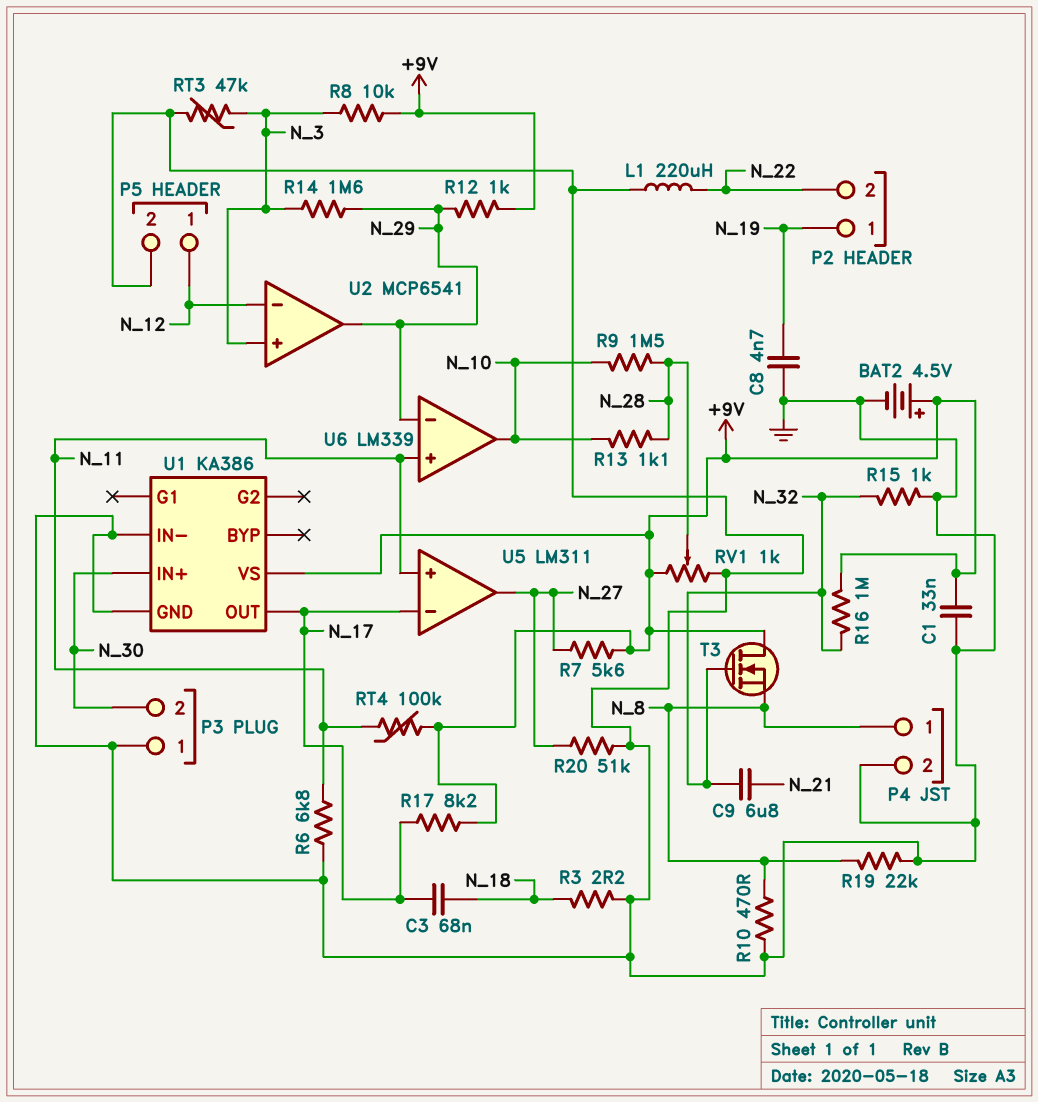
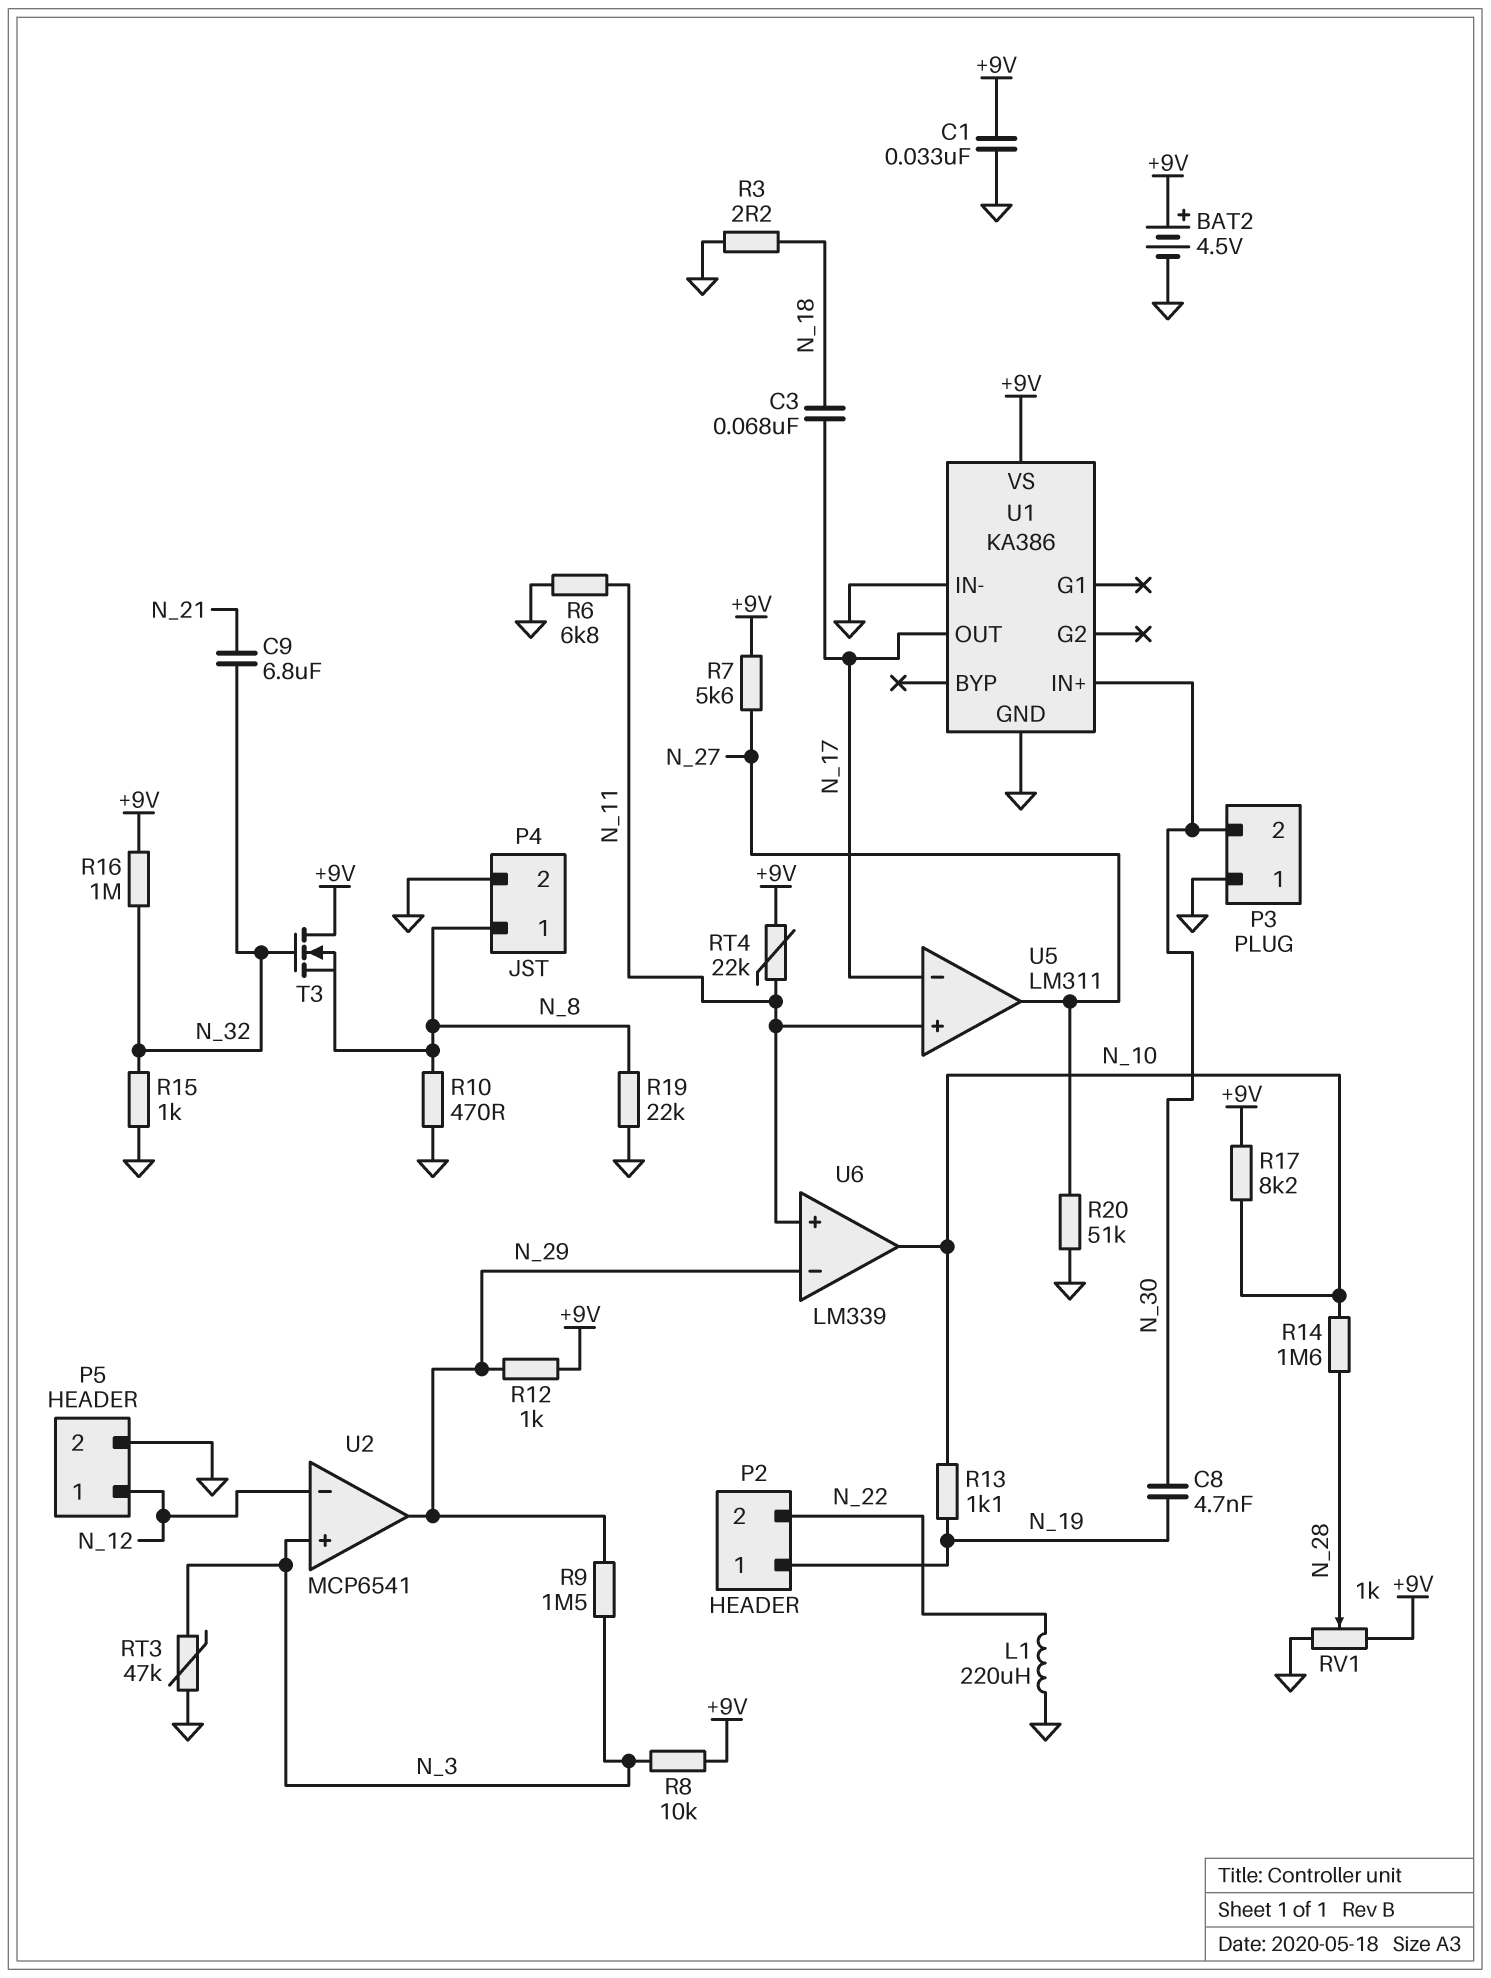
C8: 4.7nF (GND, N_19) -> 4.7nF (N_19, N_30)
R9: 1.5M (N_10, N_28) -> 1.5M (N_3, N_29)
R13: 1.1k (N_10, N_28) -> 1.1k (N_10, N_19)
R14: 1.6M (N_3, N_29) -> 1.6M (N_10, N_28)
R17: 8.2k (+9V, N_17) -> 8.2k (+9V, N_10)
RT4: 100k (+9V, N_11) -> 22k (+9V, N_11)

